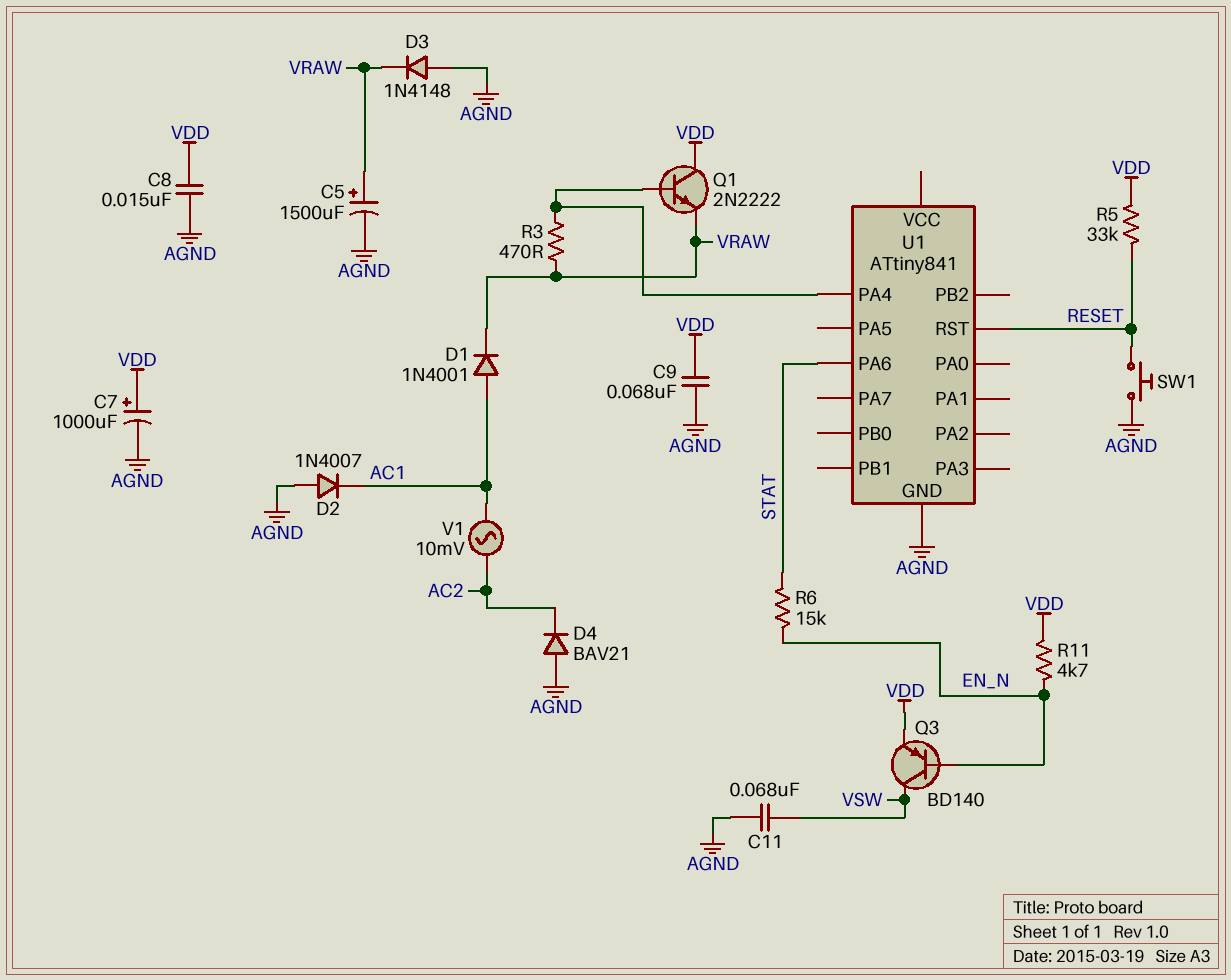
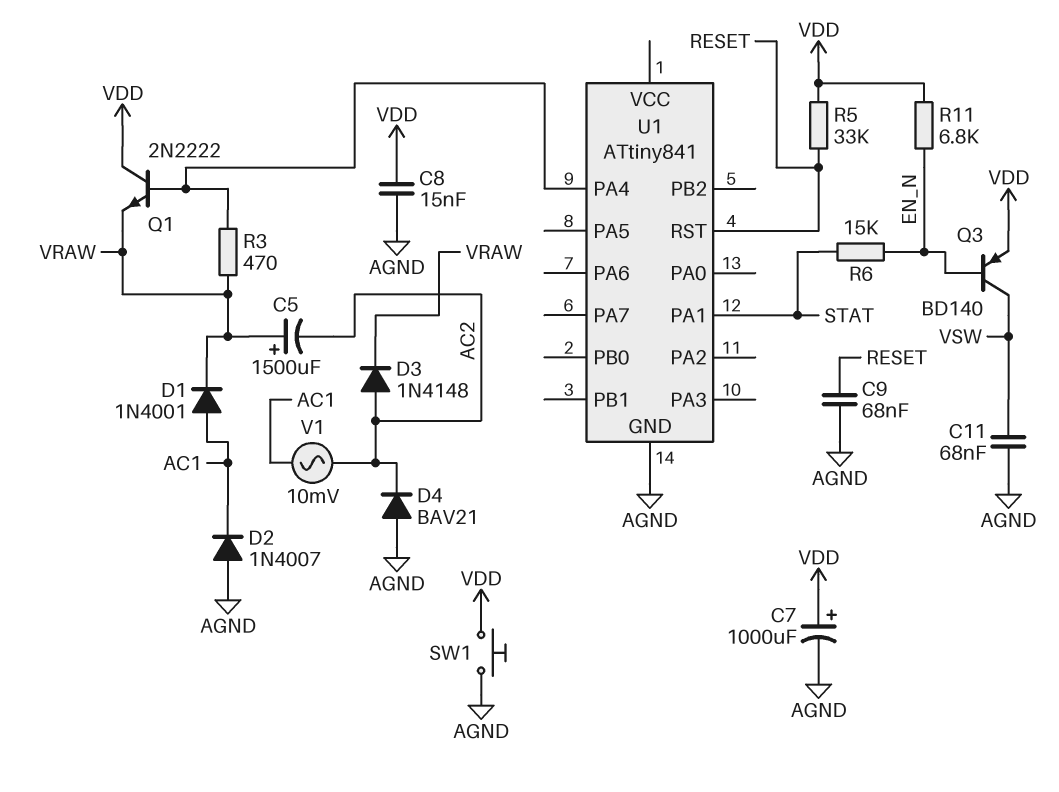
C5: 1500uF (plus VRAW, minus AGND) -> 1500uF (plus VRAW, minus AC2)
C9: 68nF (AGND, VDD) -> 68nF (AGND, RESET)
D3: diode 1N4148 (A AGND, K VRAW) -> diode 1N4148 (A AC2, K VRAW)
R11: 4.7k (EN_N, VDD) -> 6.8k (EN_N, VDD)
SW1: button (AGND, RESET) -> button (AGND, VDD)
U1 pin PA1: none -> STAT
U1 pin PA6: STAT -> none

